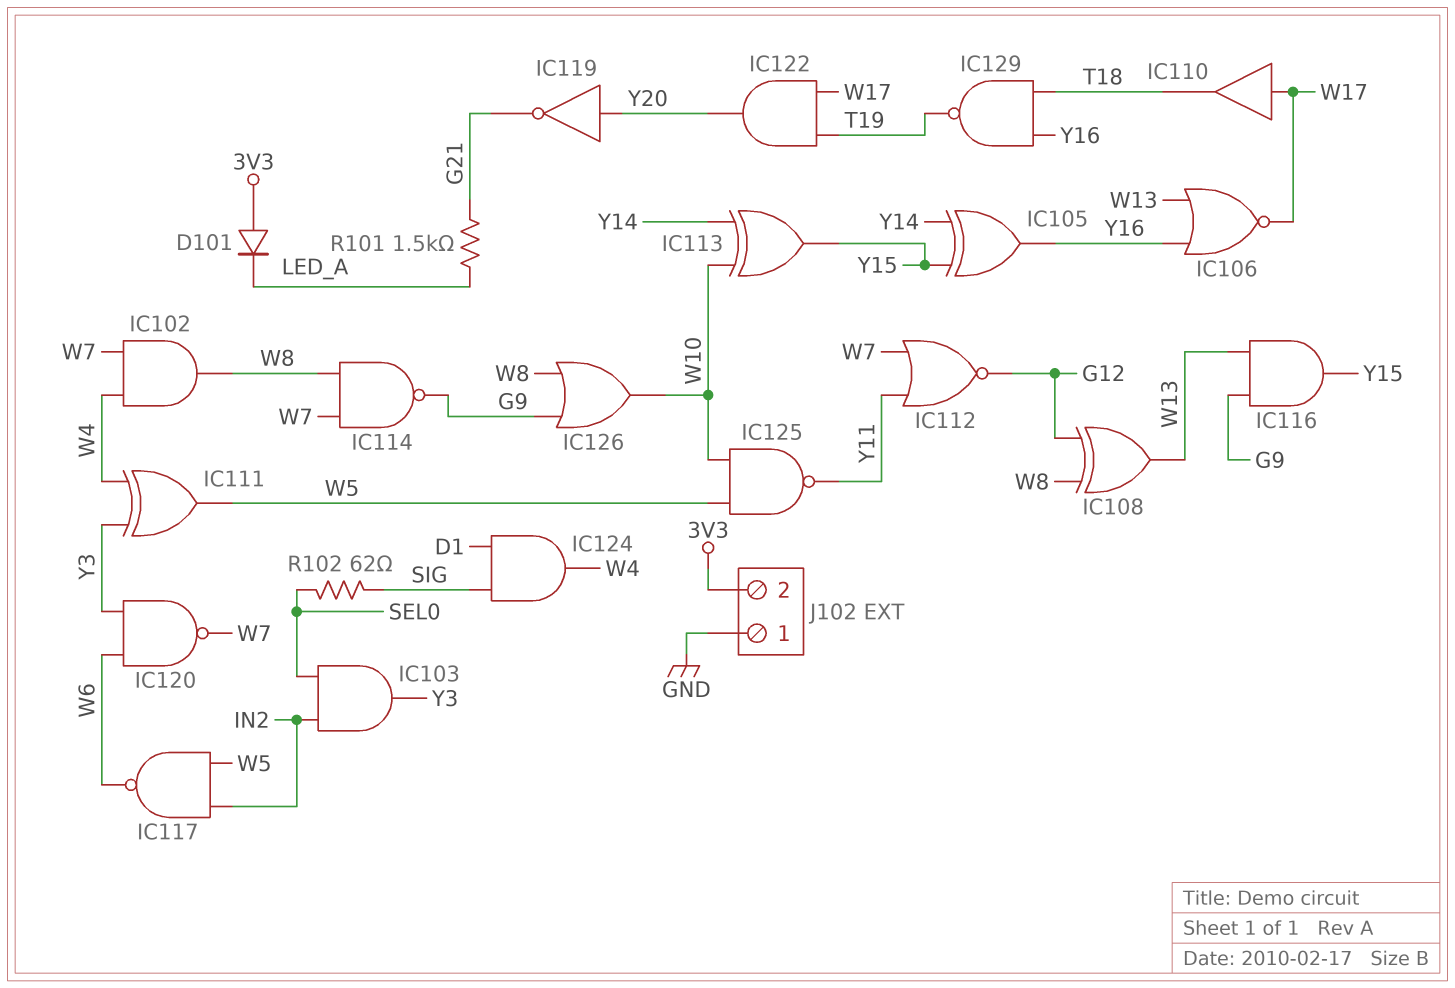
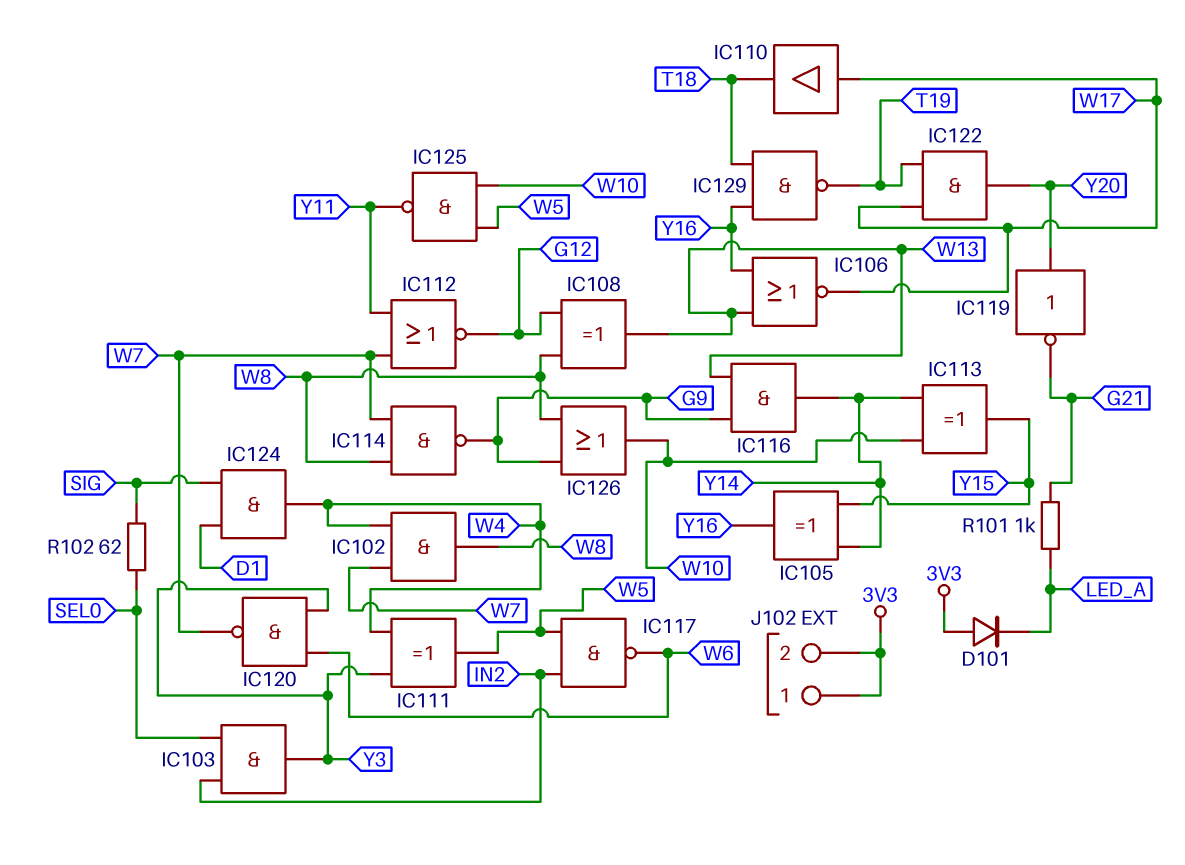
IC116: AND (in G9, in W13, out Y15) -> AND (in G9, in W13, out Y14)
J102 pin 1: GND -> 3V3
R101: 1.5k (G21, LED_A) -> 1k (G21, LED_A)

